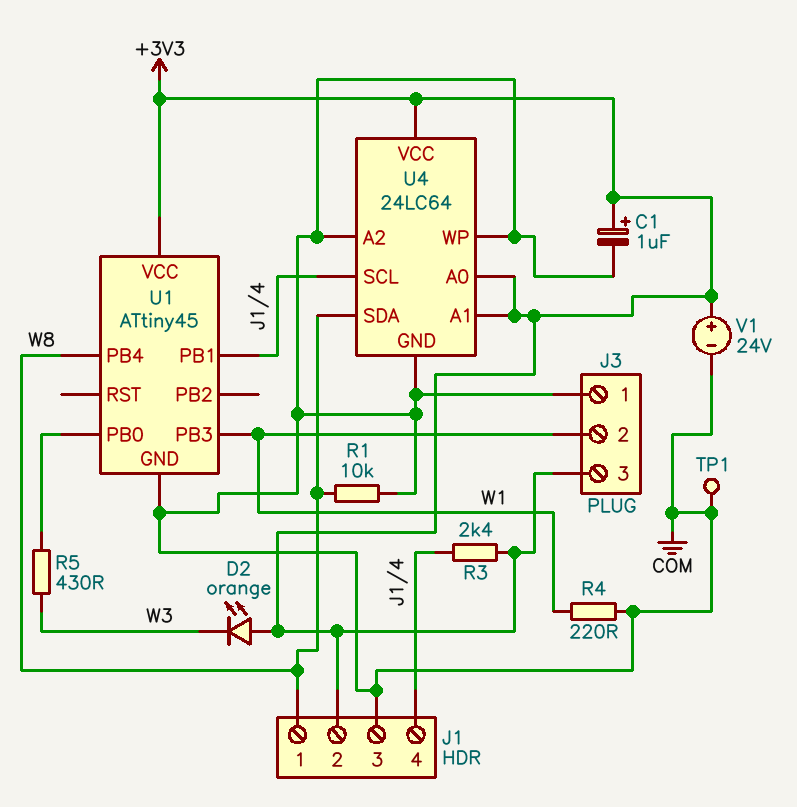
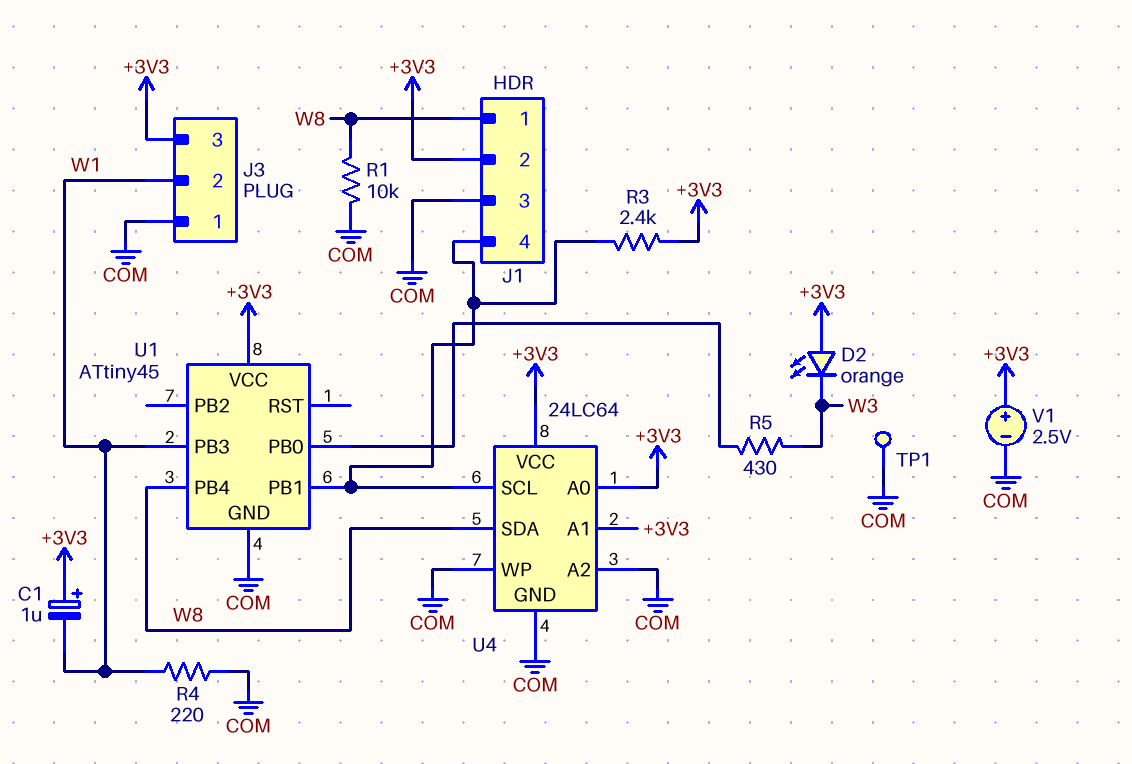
C1: 1uF (plus +3V3, minus COM) -> 1uF (plus +3V3, minus W1)
V1: 24V (plus +3V3, minus COM) -> 2.5V (plus +3V3, minus COM)

